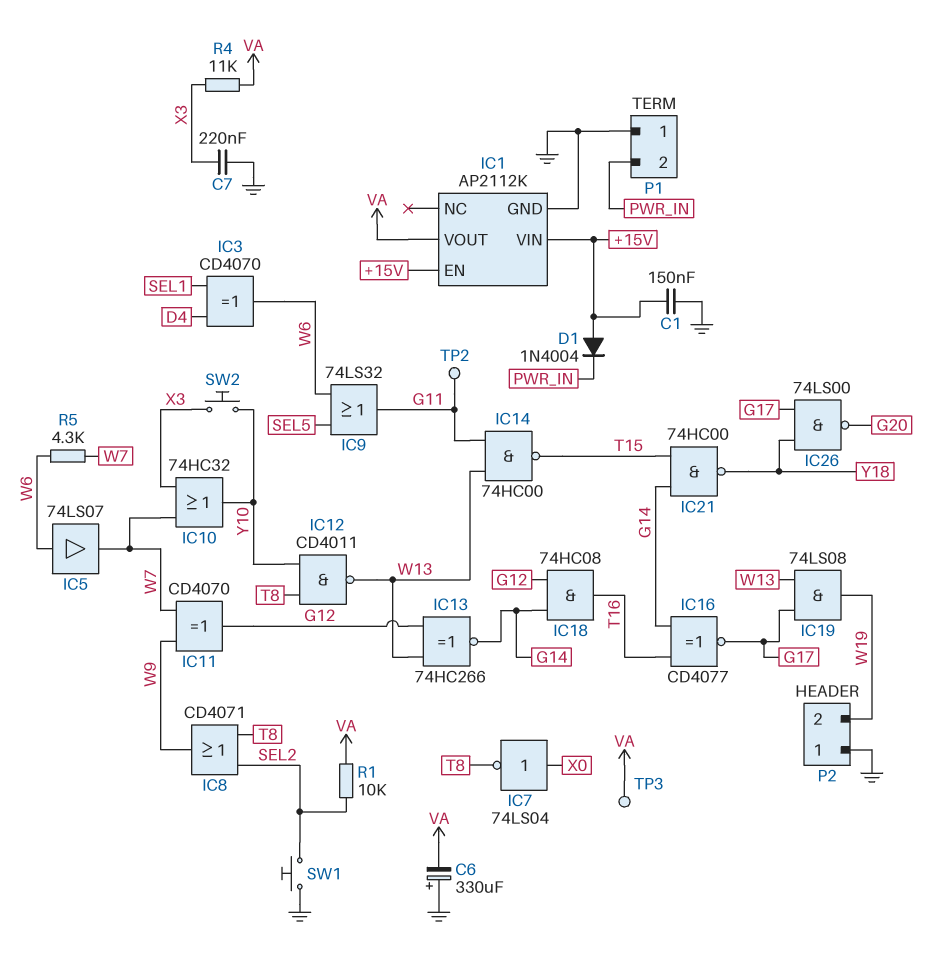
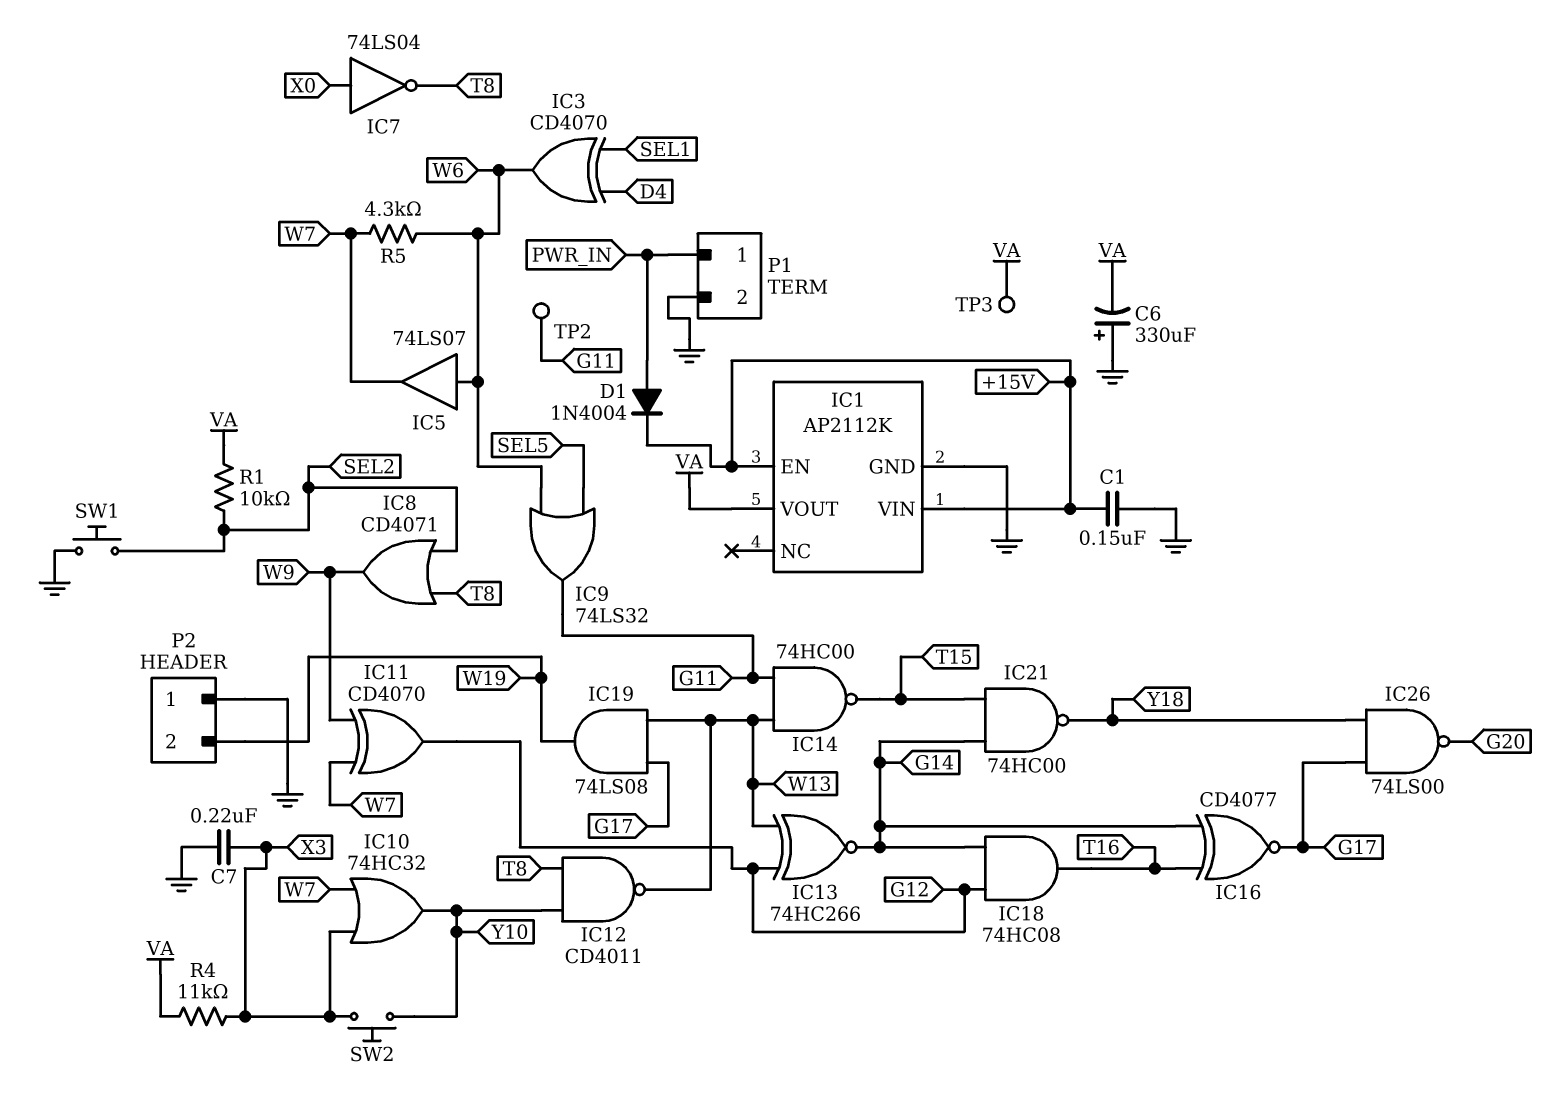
D1: diode 1N4004 (A +15V, K PWR_IN) -> diode 1N4004 (A PWR_IN, K +15V)
P1 pin 1: GND -> PWR_IN
P1 pin 2: PWR_IN -> GND

